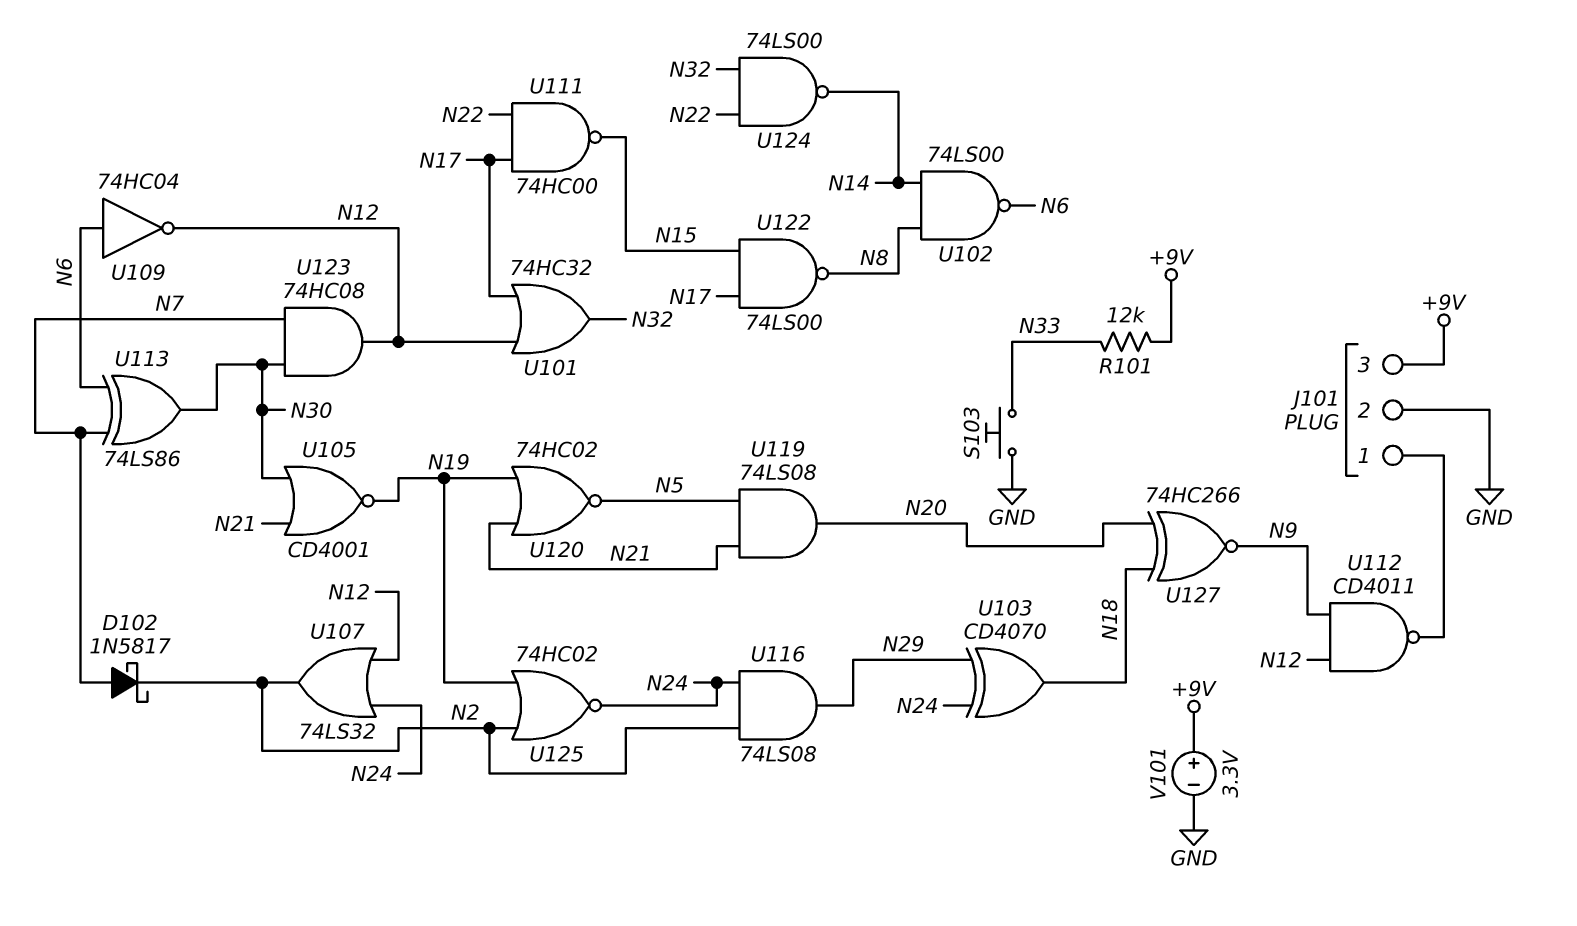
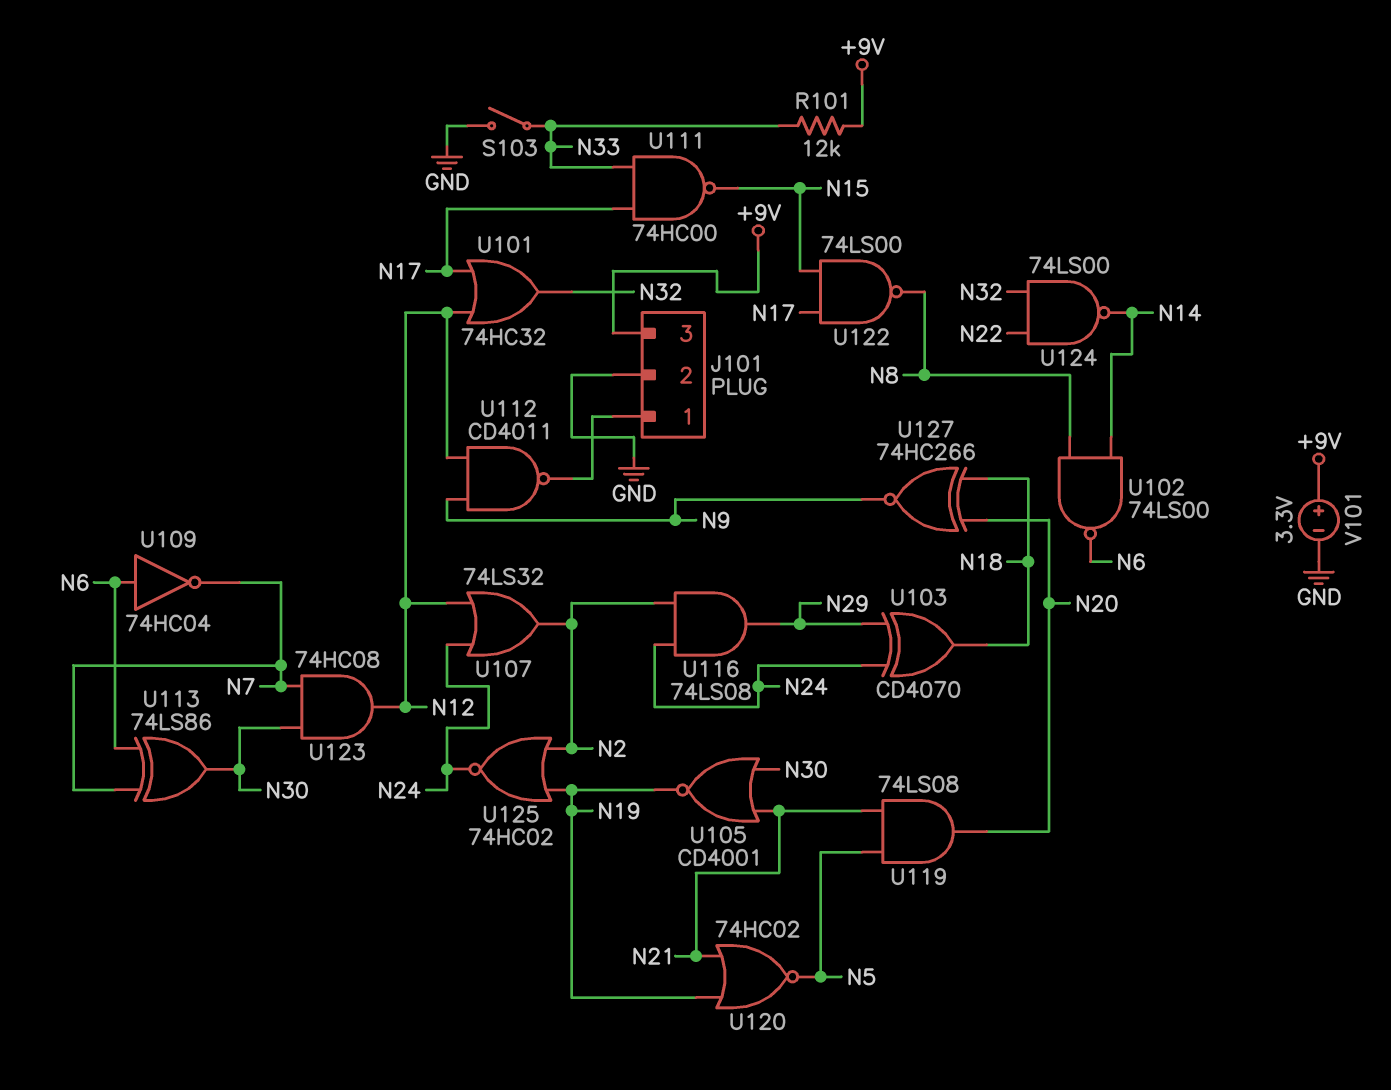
D102: schottky 1N5817 (A N7, K N2) -> none
S103: button (GND, N33) -> switch (GND, N33)
U109: NOT 74HC04 (in N6, out N12) -> NOT 74HC04 (in N6, out N7)
U111: NAND 74HC00 (in N17, in N22, out N15) -> NAND 74HC00 (in N17, in N33, out N15)

